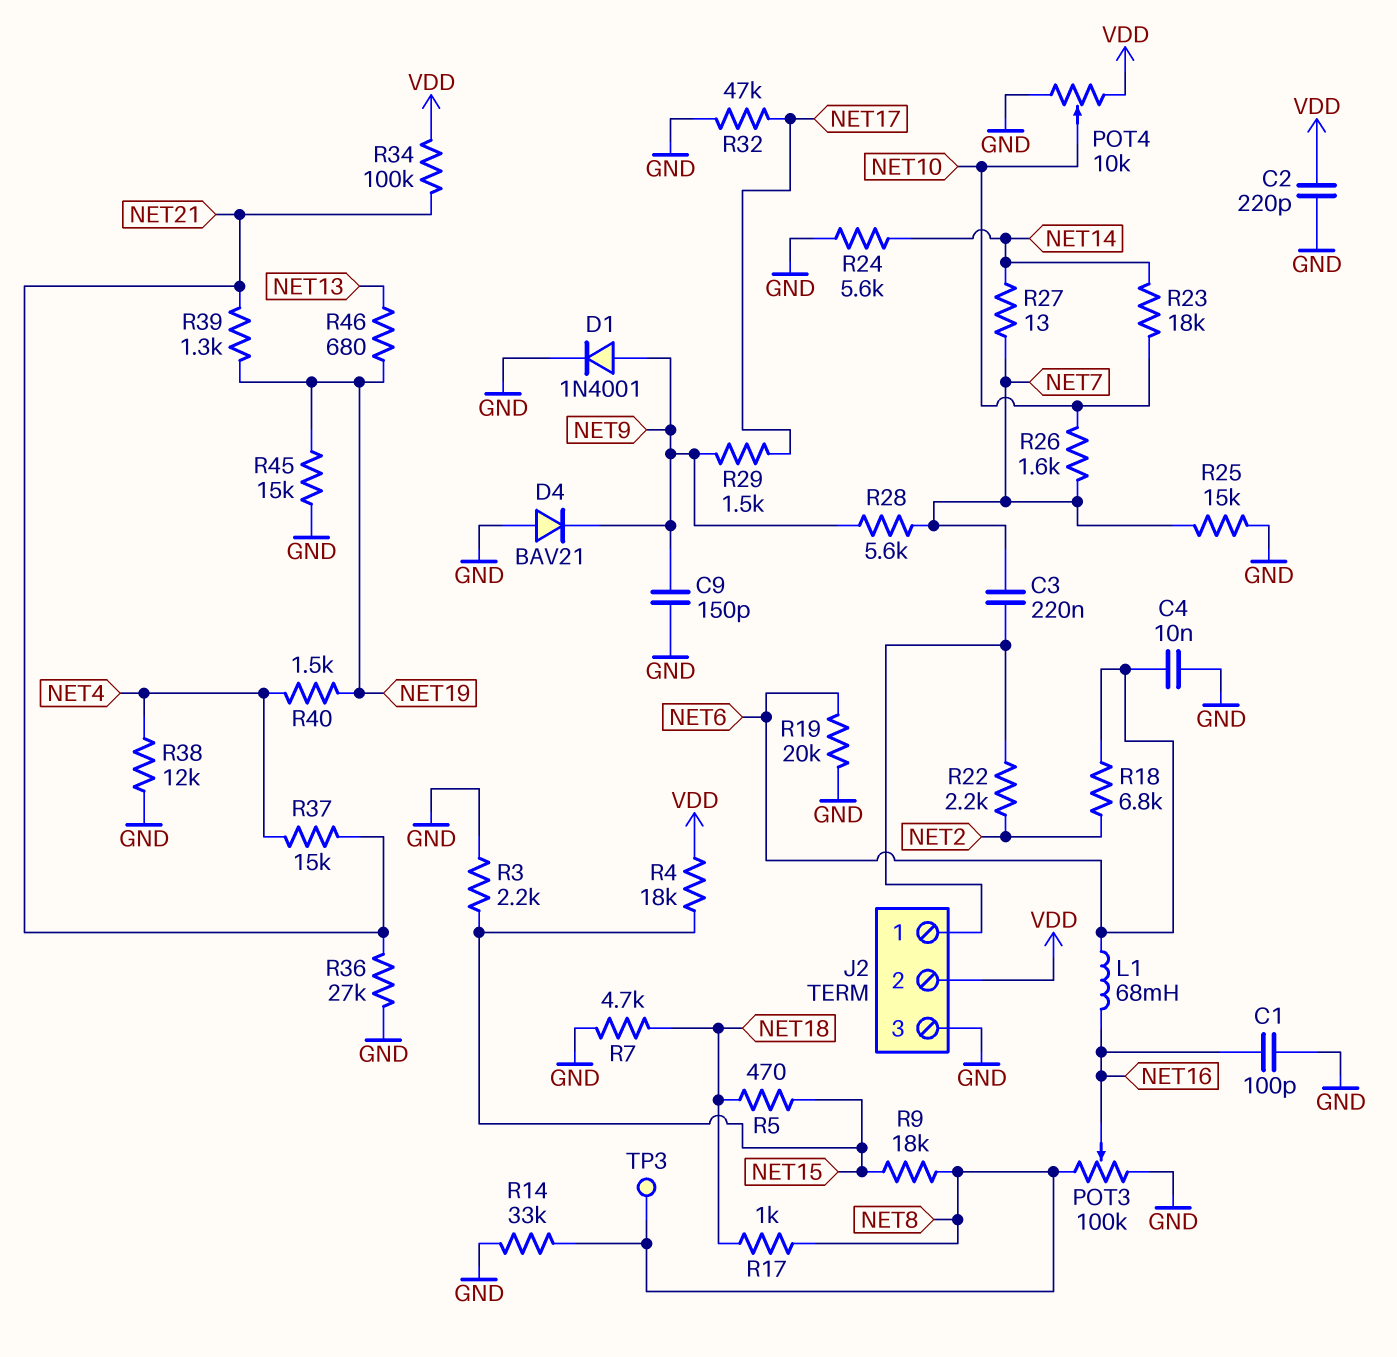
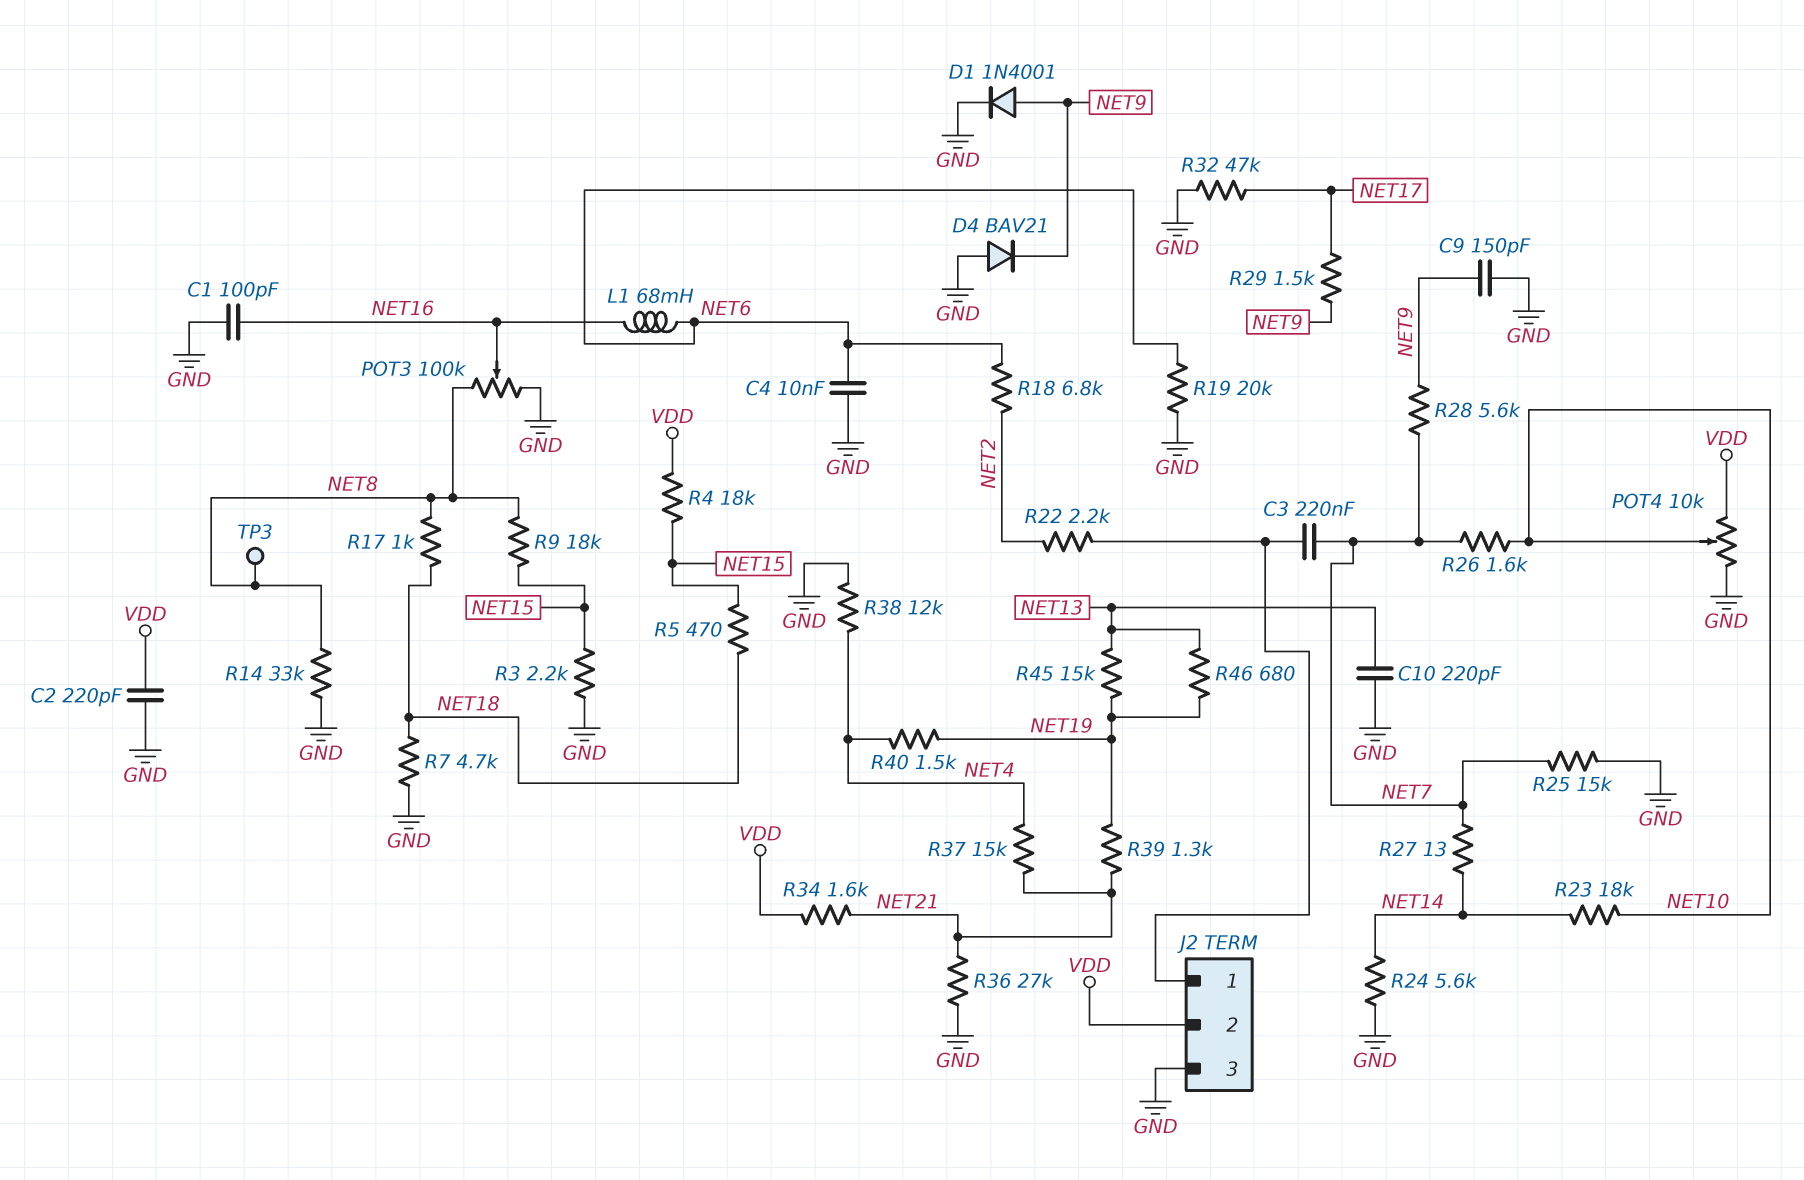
C10: none -> 220pF (GND, NET13)
R34: 100k (NET21, VDD) -> 1.6k (NET21, VDD)
R45: 15k (GND, NET19) -> 15k (NET13, NET19)

